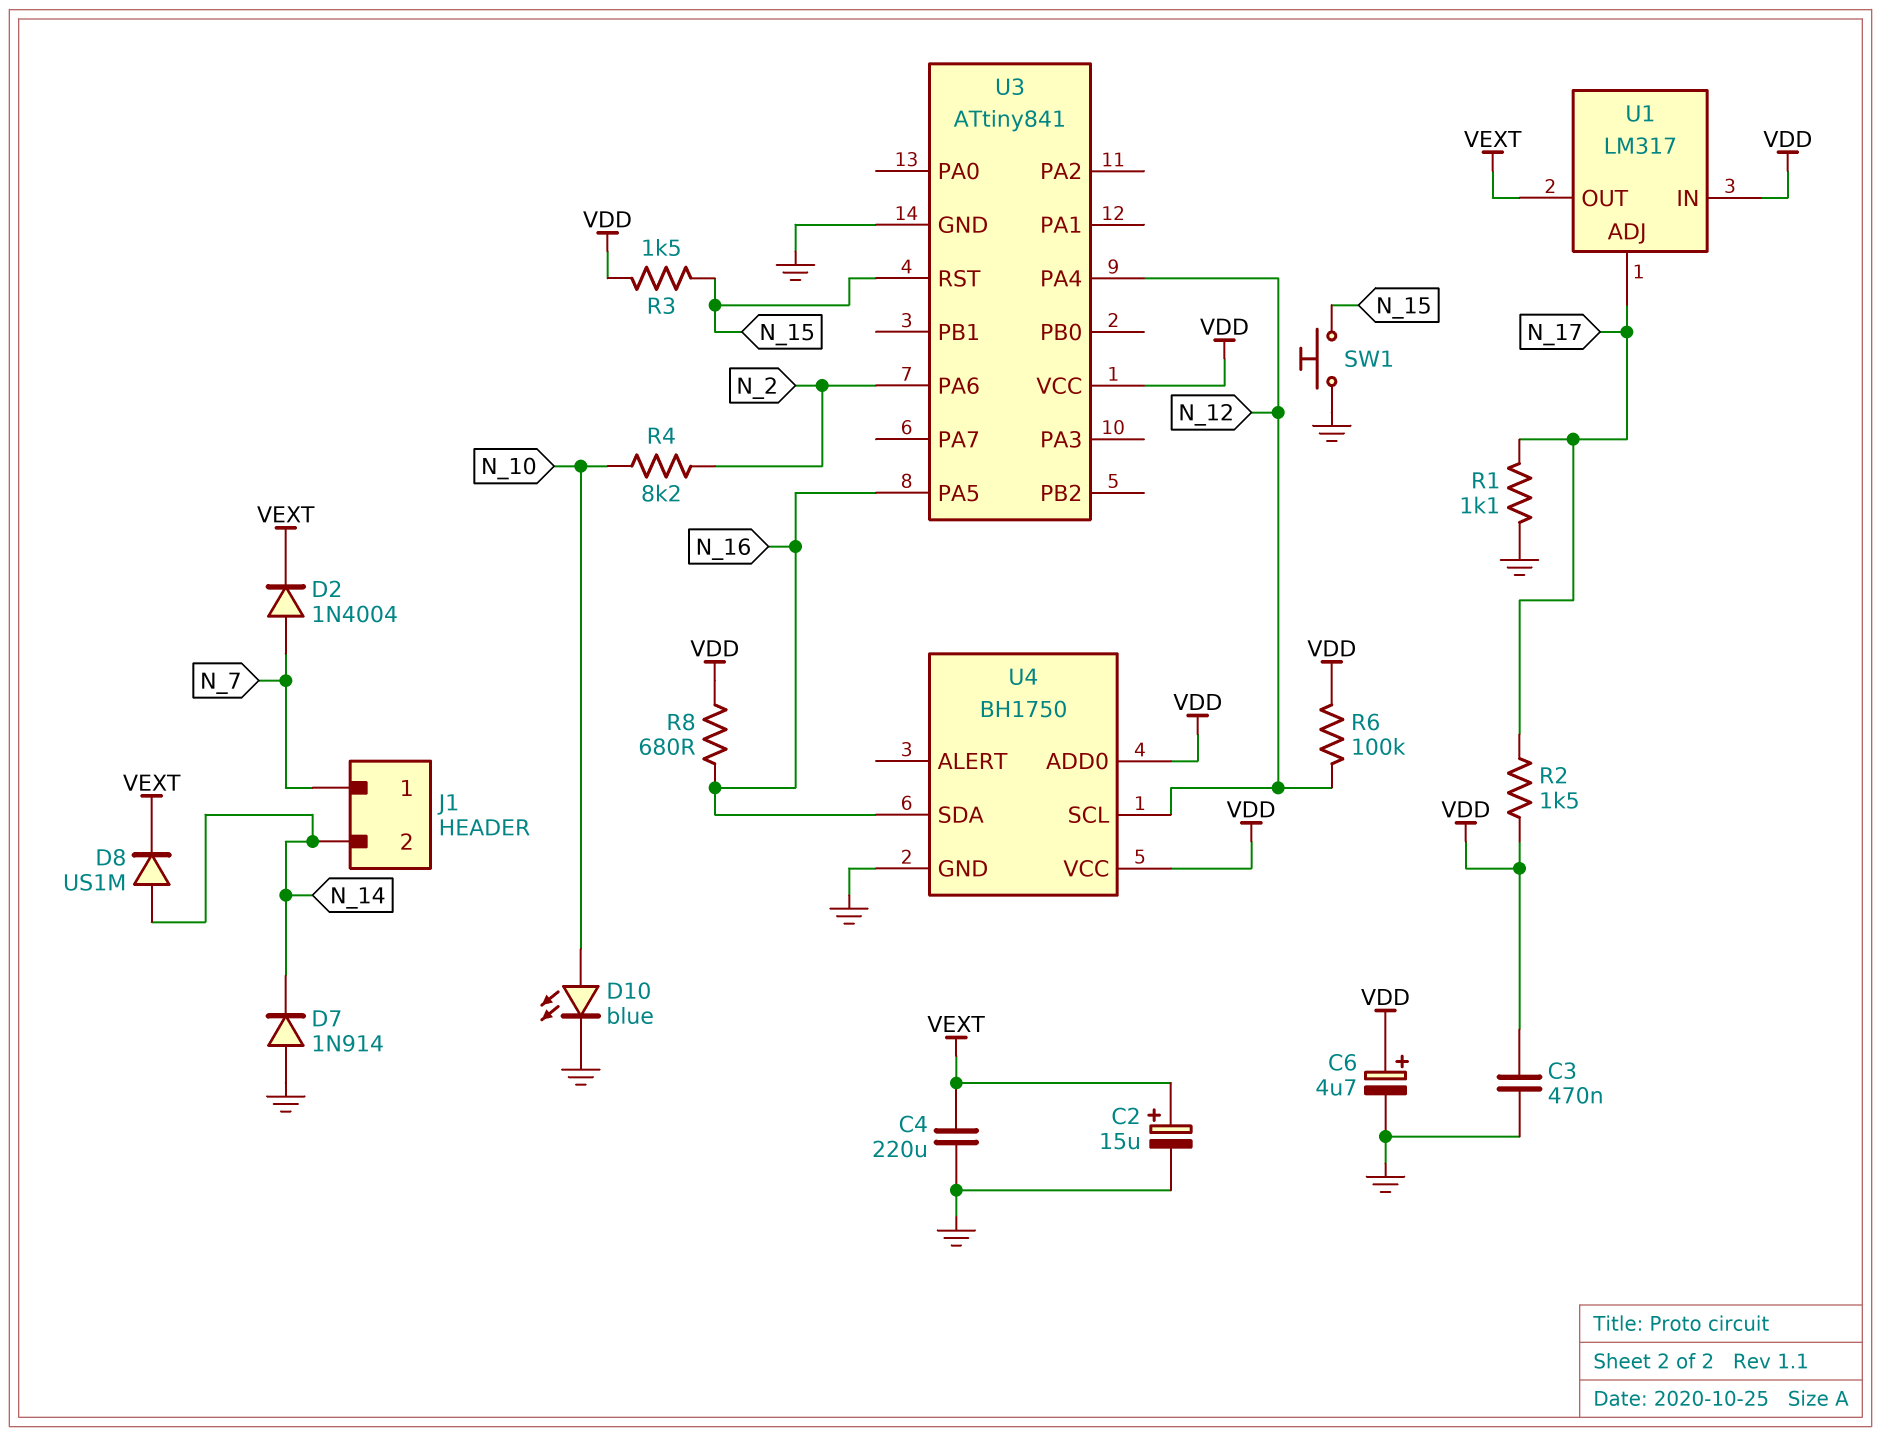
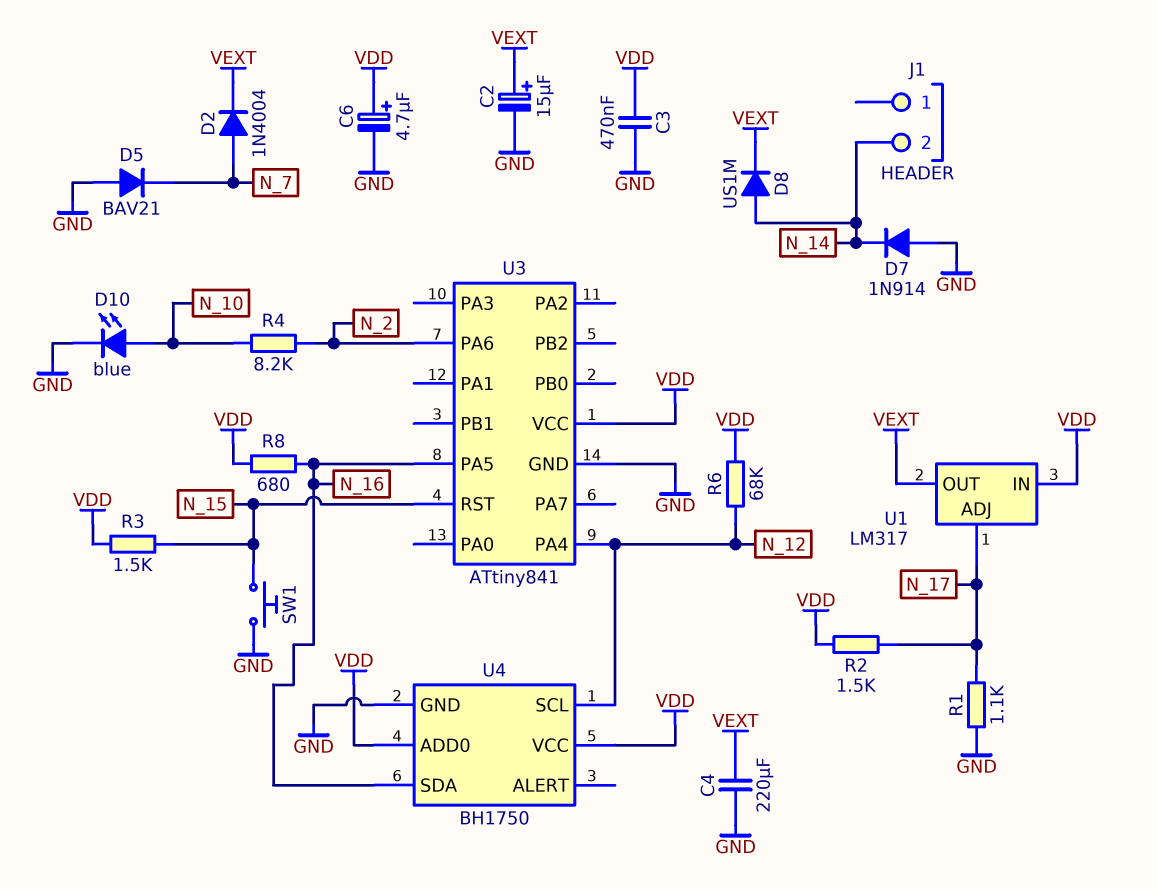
D5: none -> diode BAV21 (A GND, K N_7)
J1 pin 1: N_7 -> none
R6: 100k (N_12, VDD) -> 68k (N_12, VDD)

